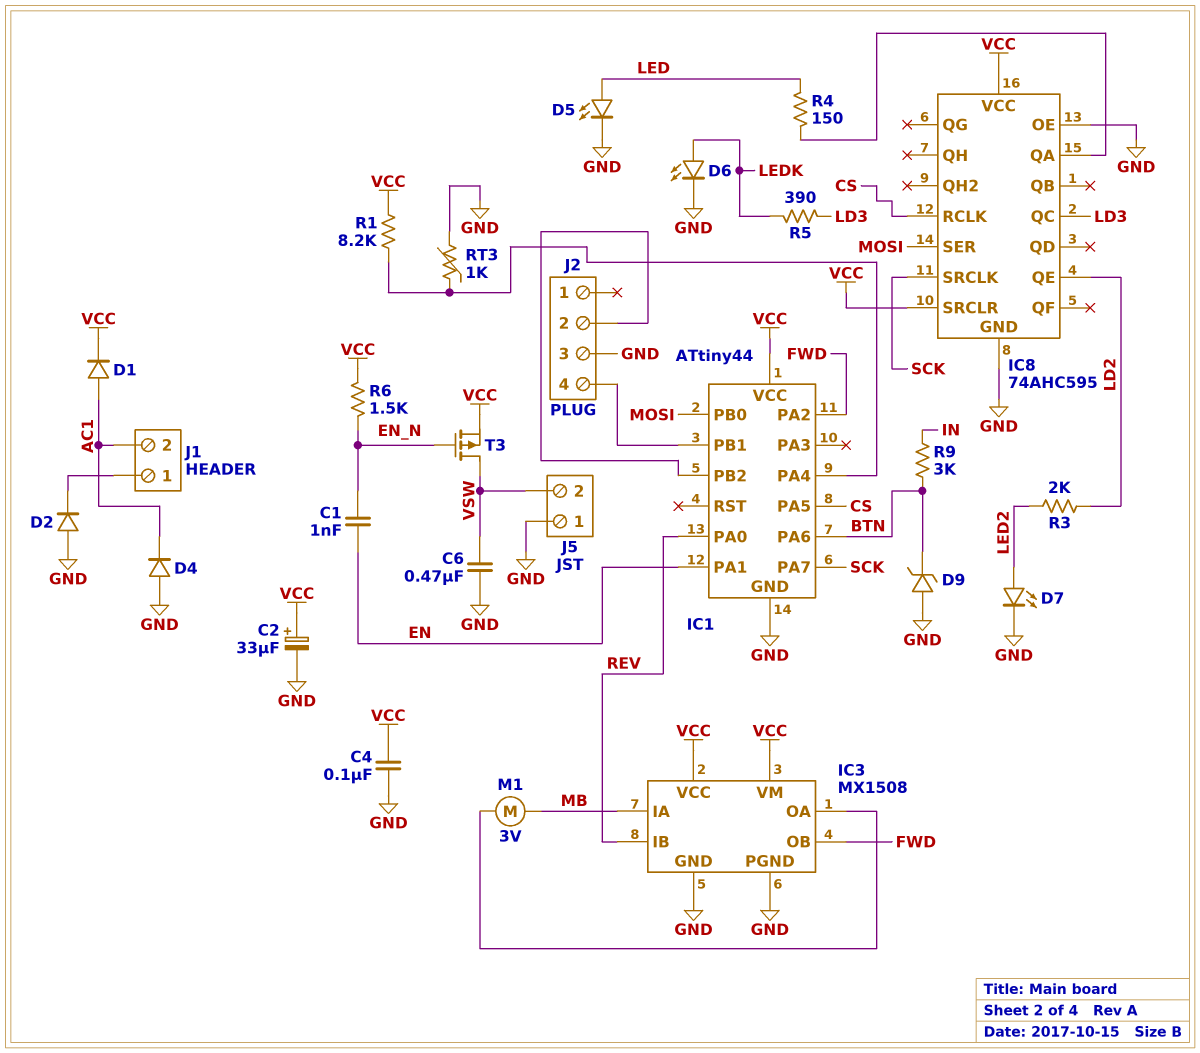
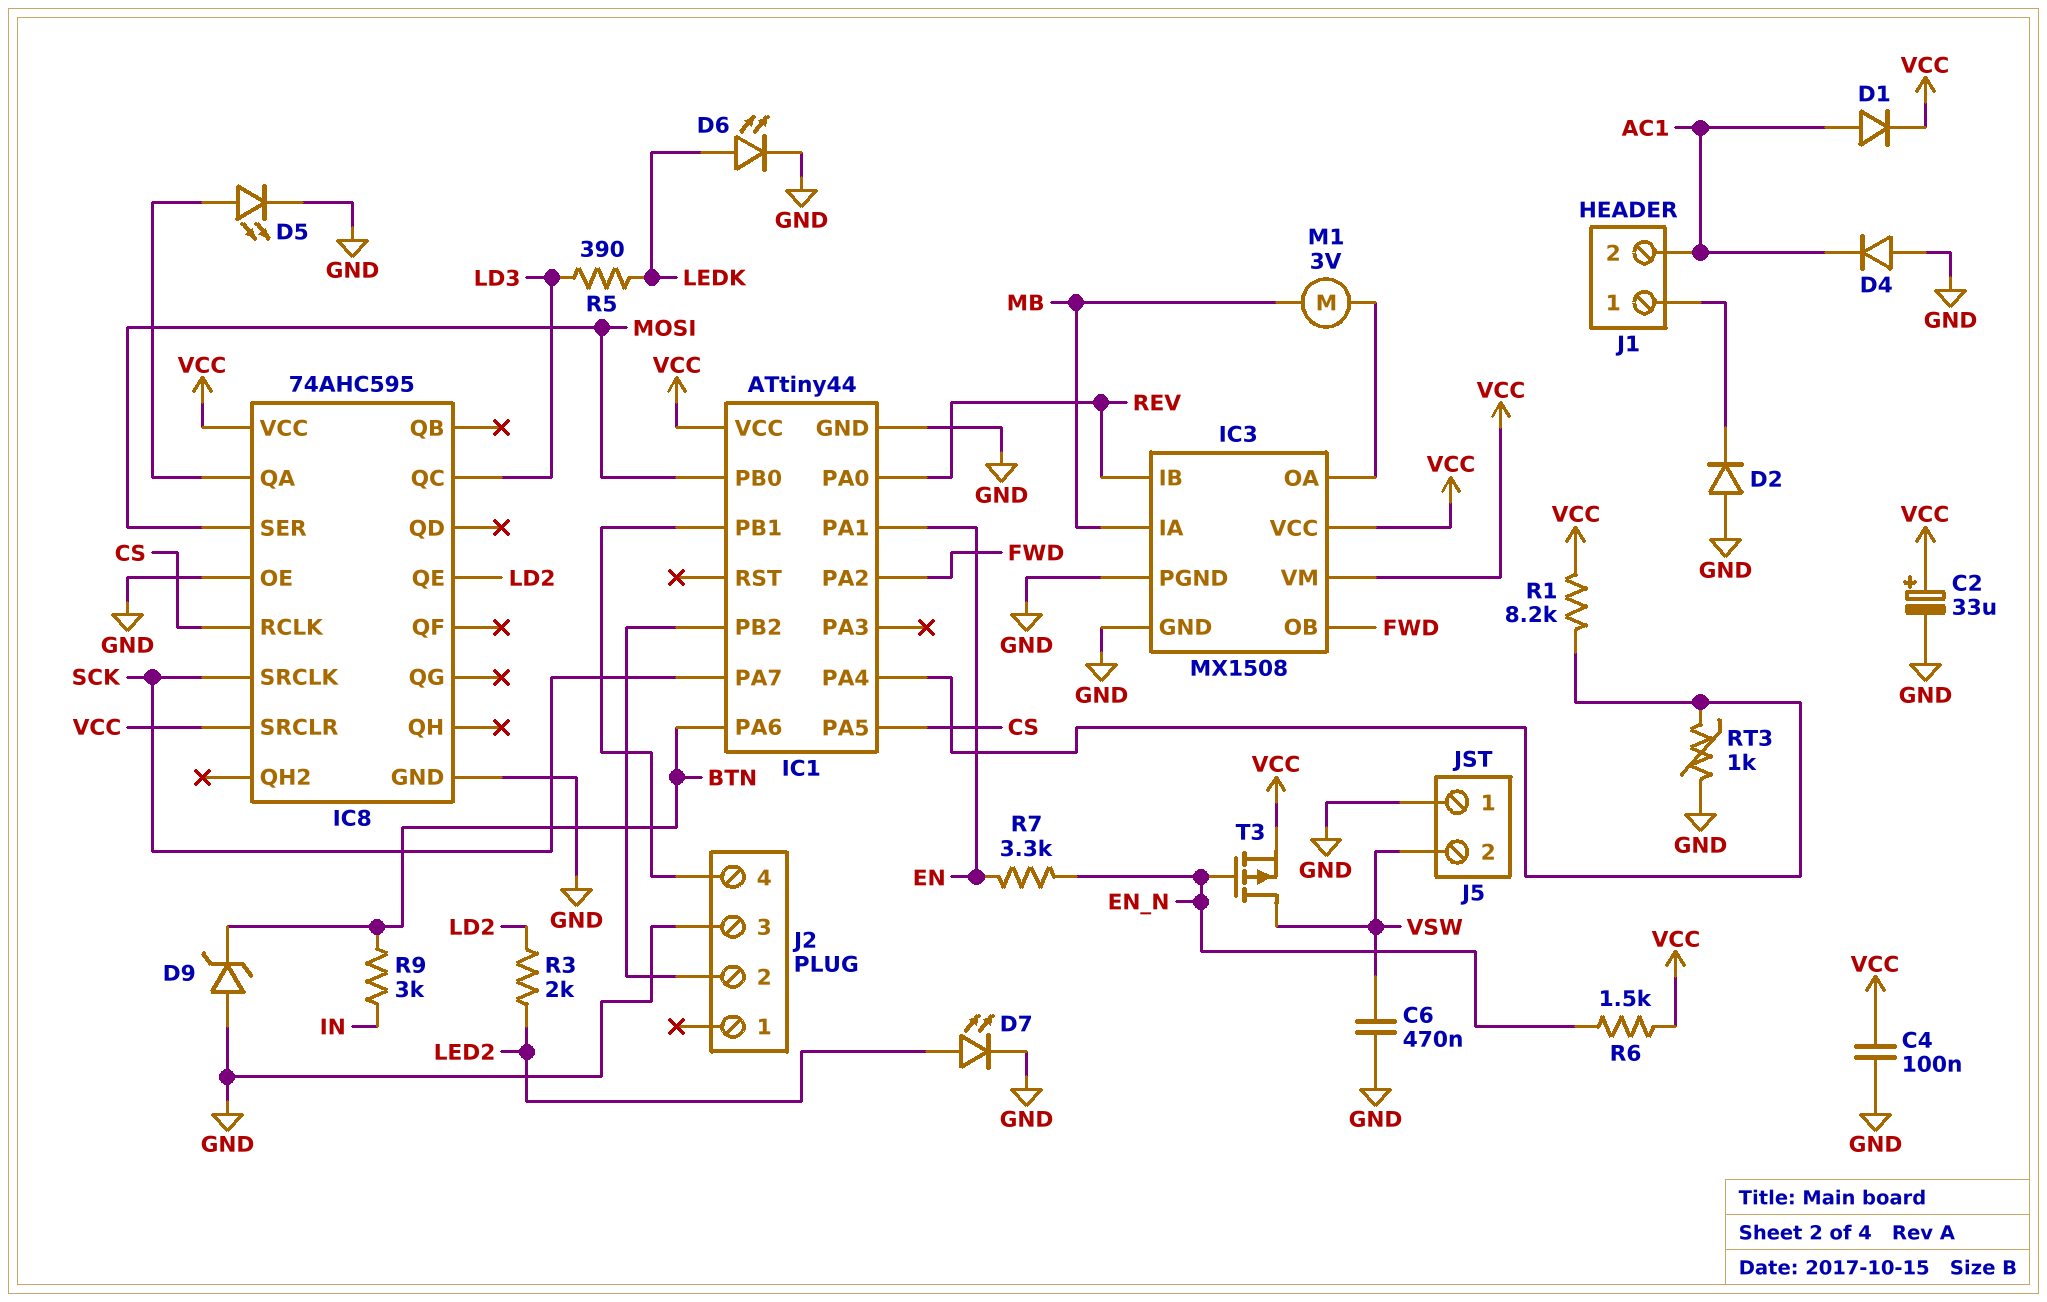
C1: 1nF (EN, EN_N) -> none
D5: LED (A LED, K GND) -> LED (A IC8/QA, K GND)
R4: 150 (IC8/QA, LED) -> none
R7: none -> 3.3k (EN, EN_N)

